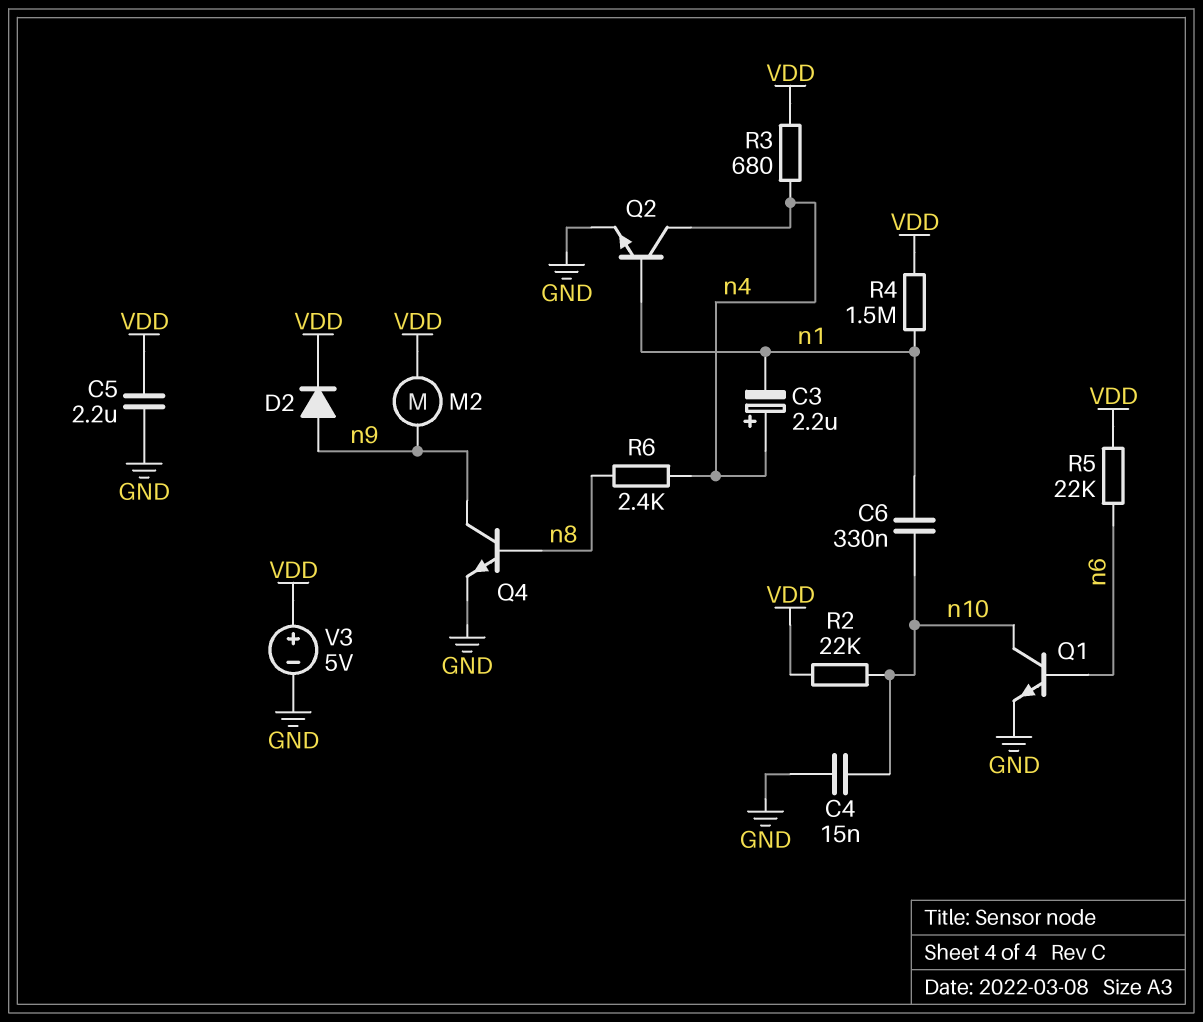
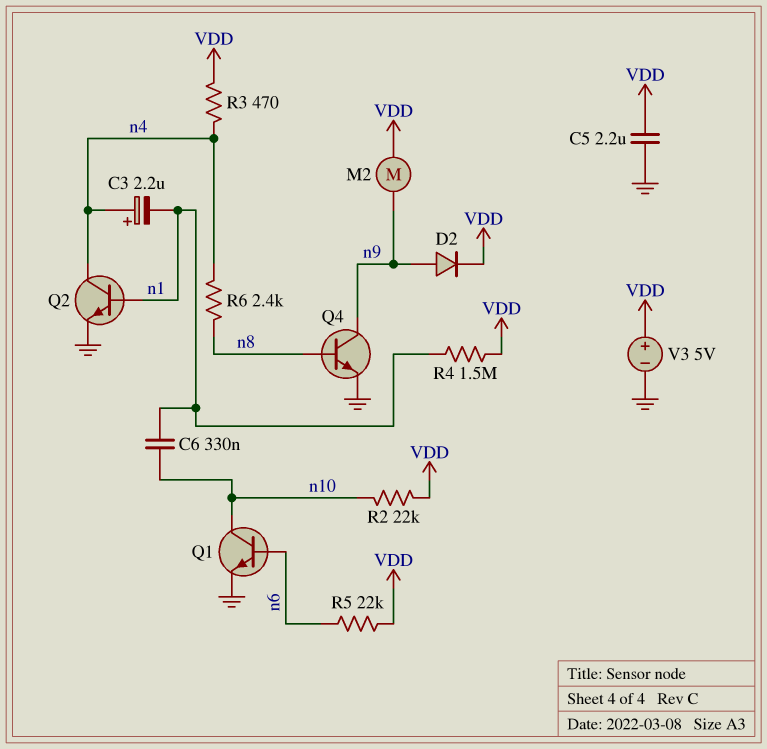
C4: 15nF (GND, n10) -> none
R3: 680 (VDD, n4) -> 470 (VDD, n4)

